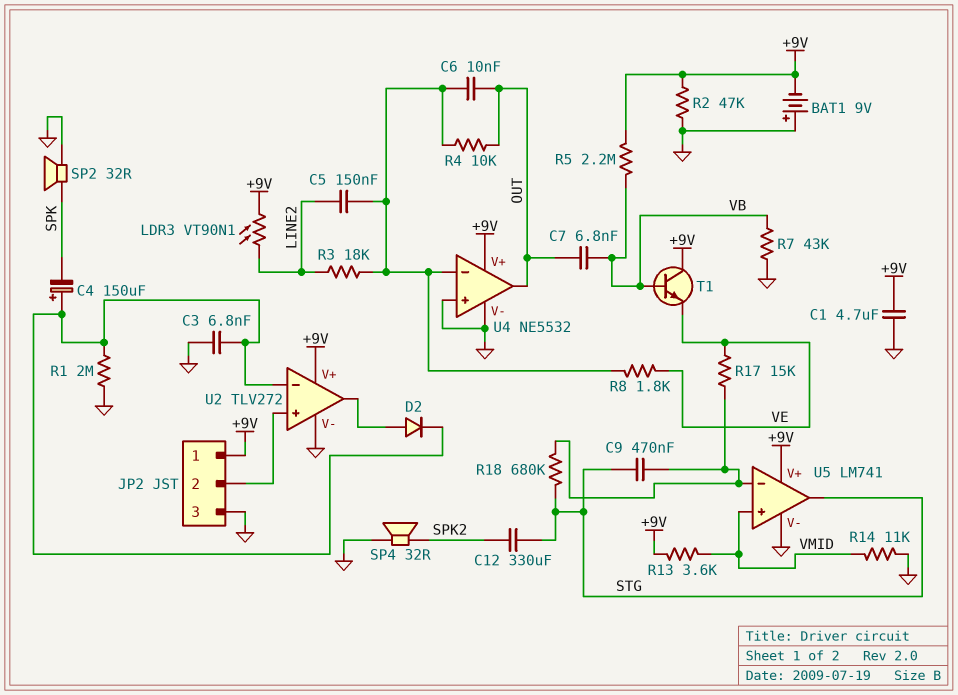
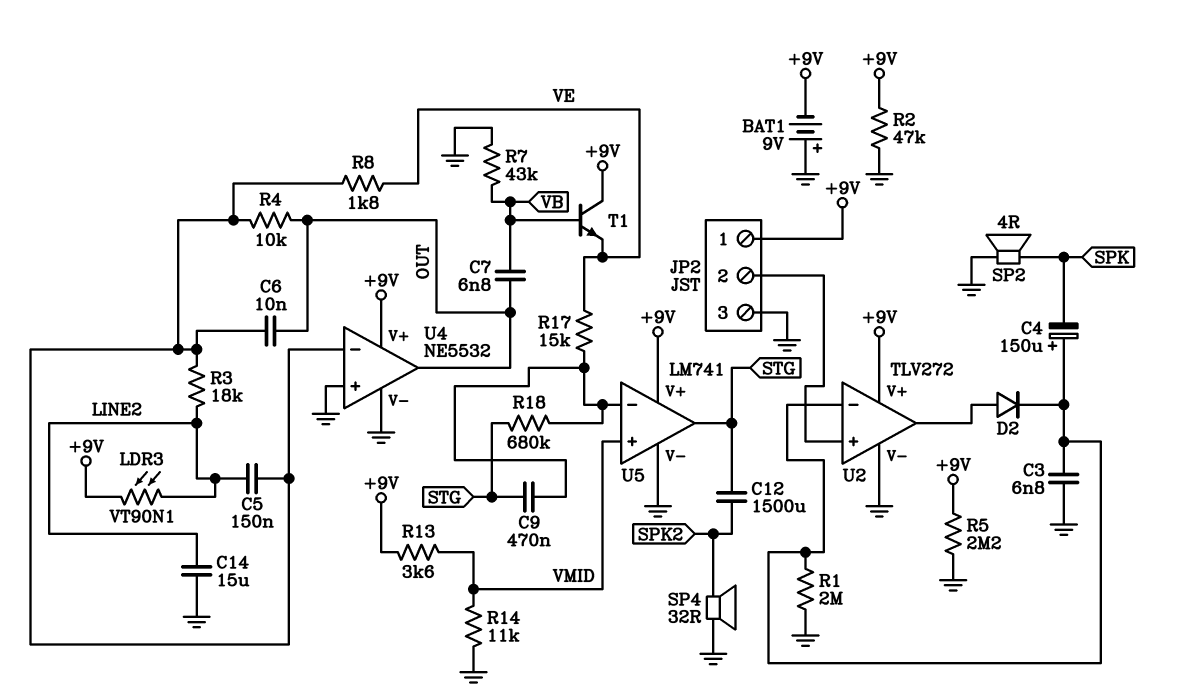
C1: 4.7uF (+9V, GND) -> none
C12: 330uF (SPK2, STG) -> 1500uF (SPK2, STG)
C14: none -> 15uF (GND, LINE2)
R5: 2.2M (+9V, VB) -> 2.2M (+9V, GND)
SP2: speaker 32R (GND, SPK) -> speaker 4R (GND, SPK)

